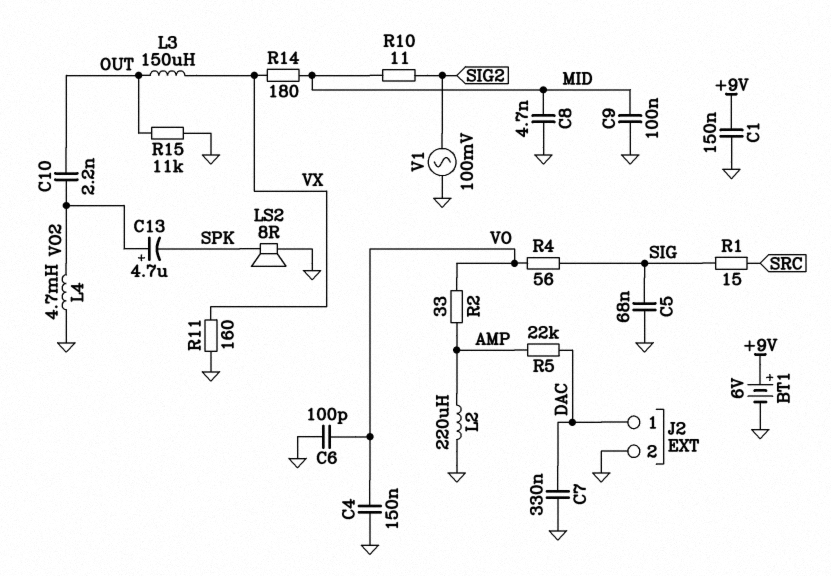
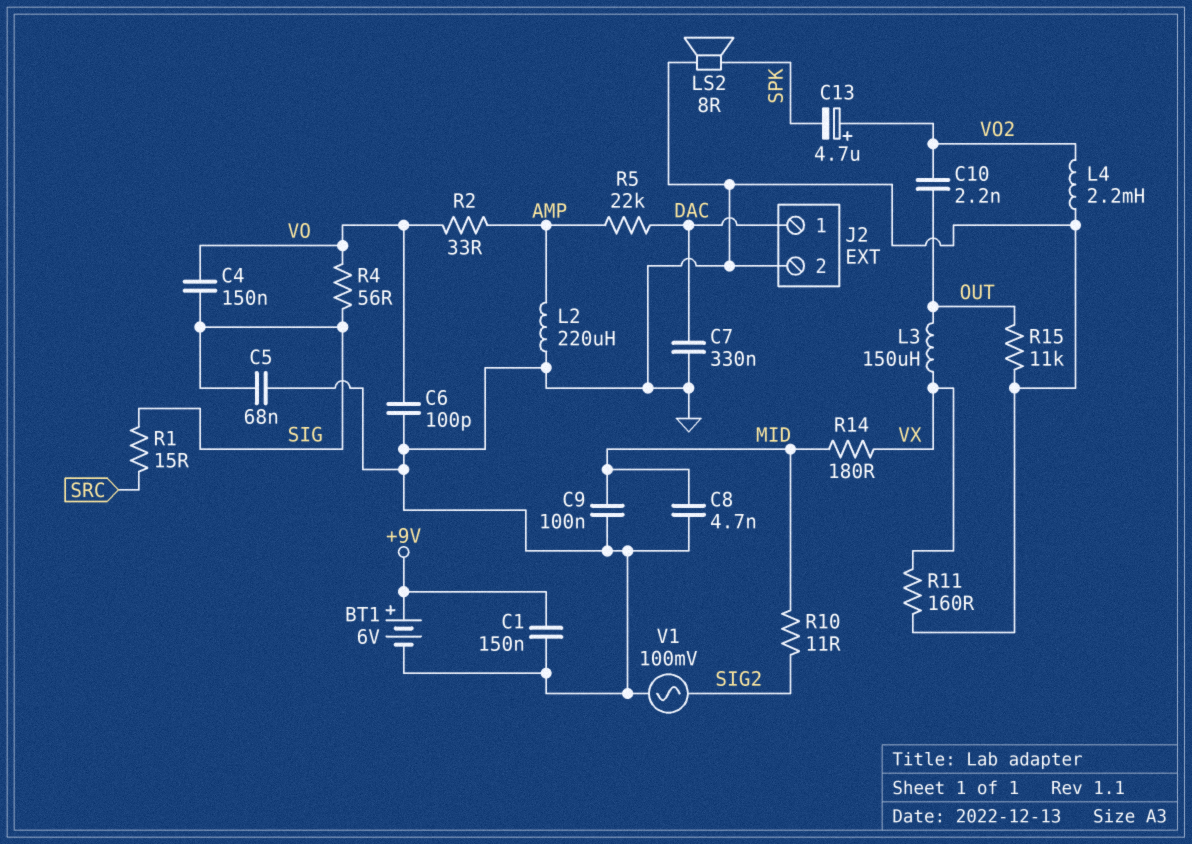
C4: 150nF (GND, VO) -> 150nF (SIG, VO)
L4: 4.7mH (GND, VO2) -> 2.2mH (GND, VO2)

